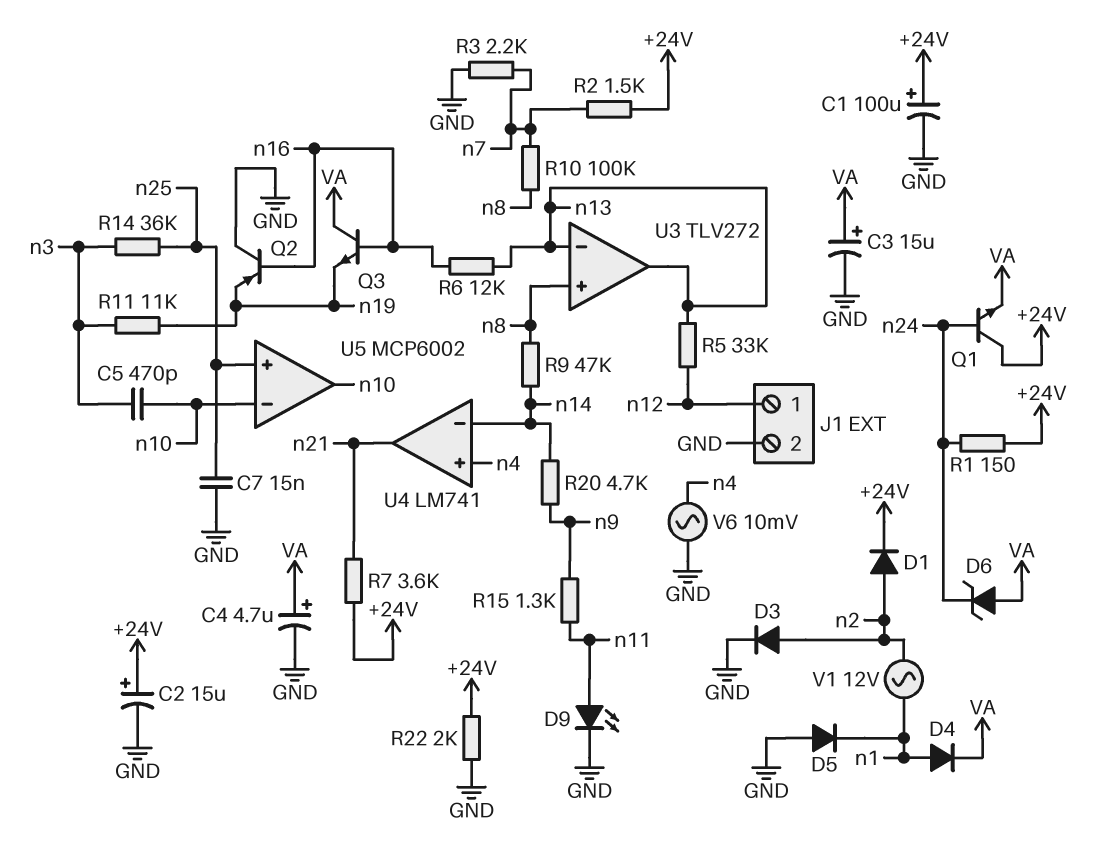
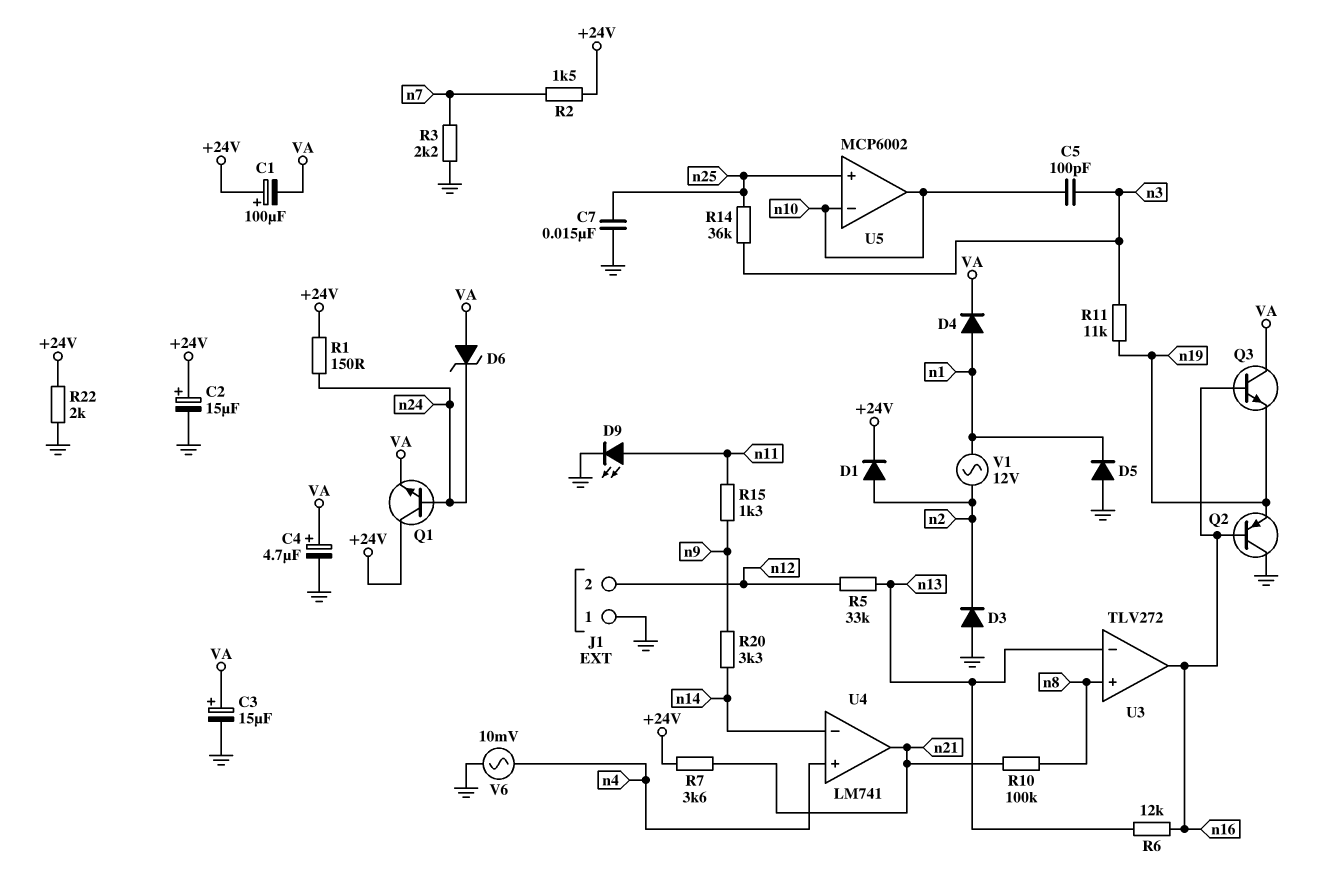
C1: 100uF (plus +24V, minus GND) -> 100uF (plus +24V, minus VA)
C5: 470pF (n3, n10) -> 100pF (n3, n10)
D3: diode (A n2, K GND) -> diode (A GND, K n2)
J1 pin 1: n12 -> GND
J1 pin 2: GND -> n12
R9: 47k (n8, n14) -> none
R10: 100k (n7, n8) -> 100k (n8, n21)
R20: 4.7k (n9, n14) -> 3.3k (n9, n14)
U3 pin out: n13 -> n16

